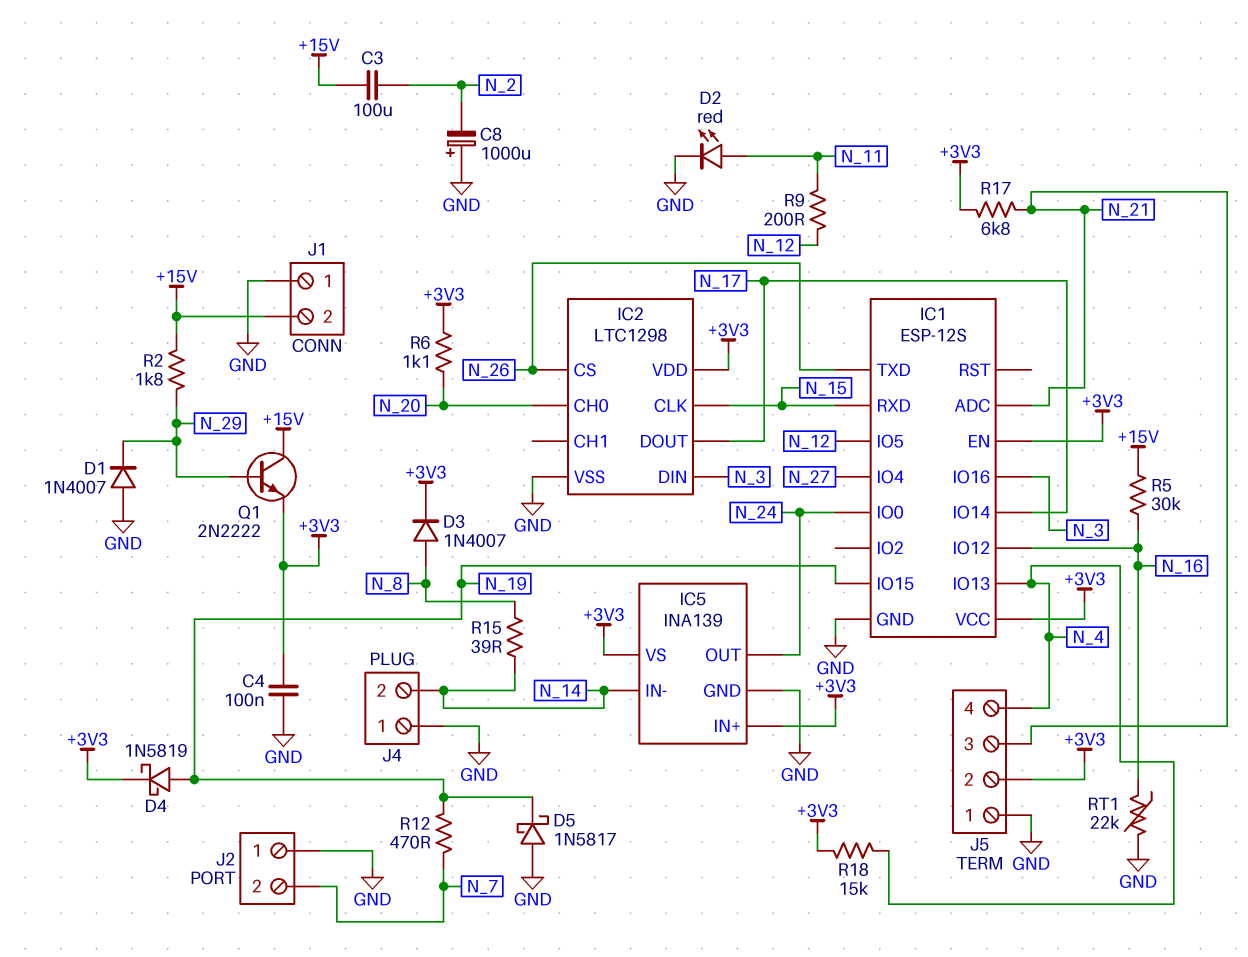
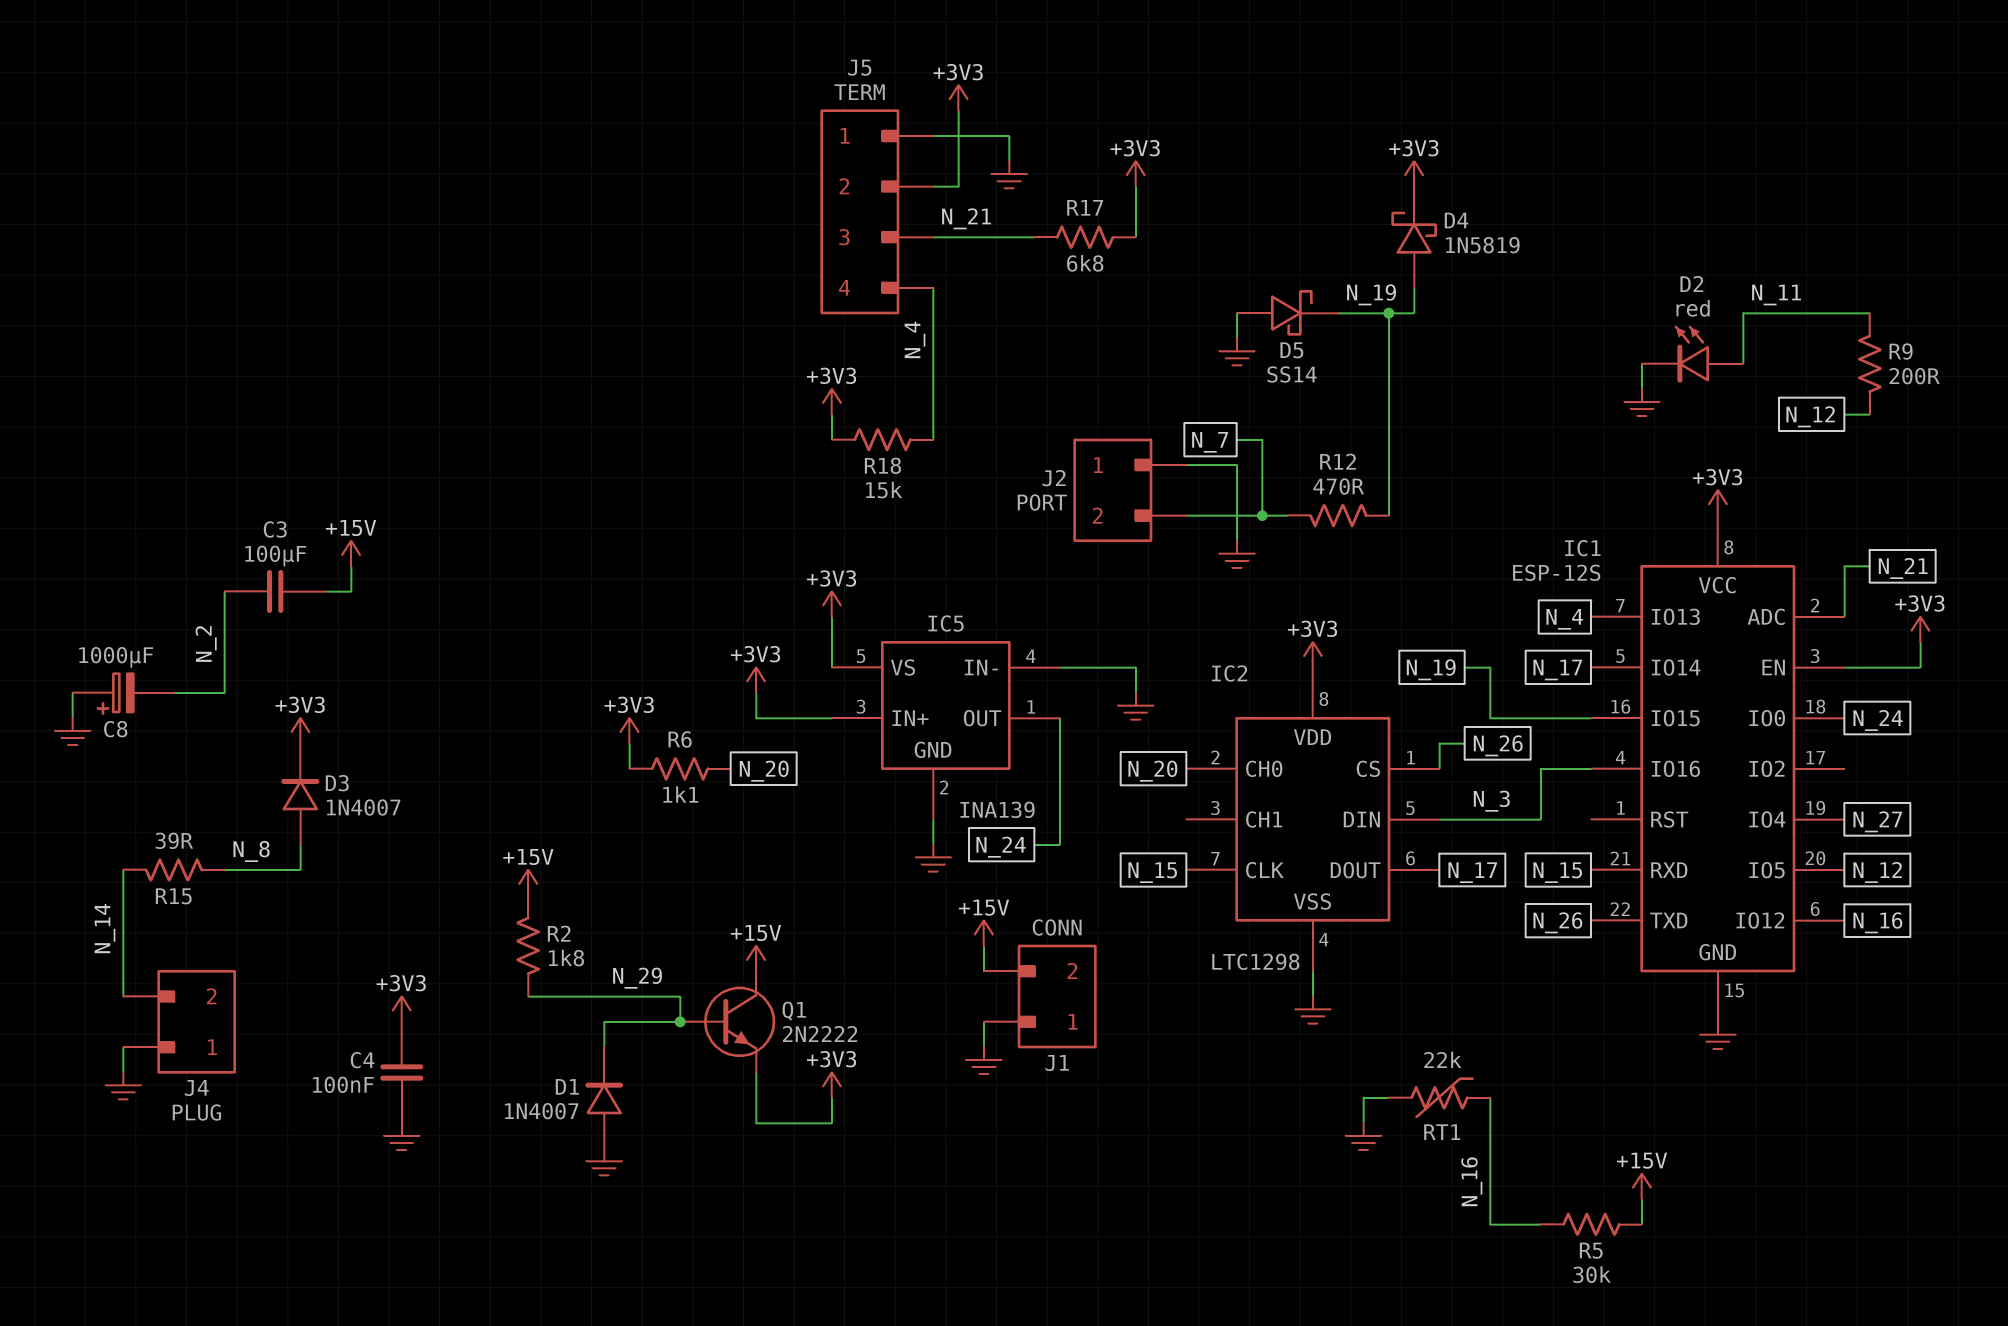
D5: schottky 1N5817 (A GND, K N_19) -> schottky SS14 (A GND, K N_19)
IC5 pin IN-: N_14 -> GND

